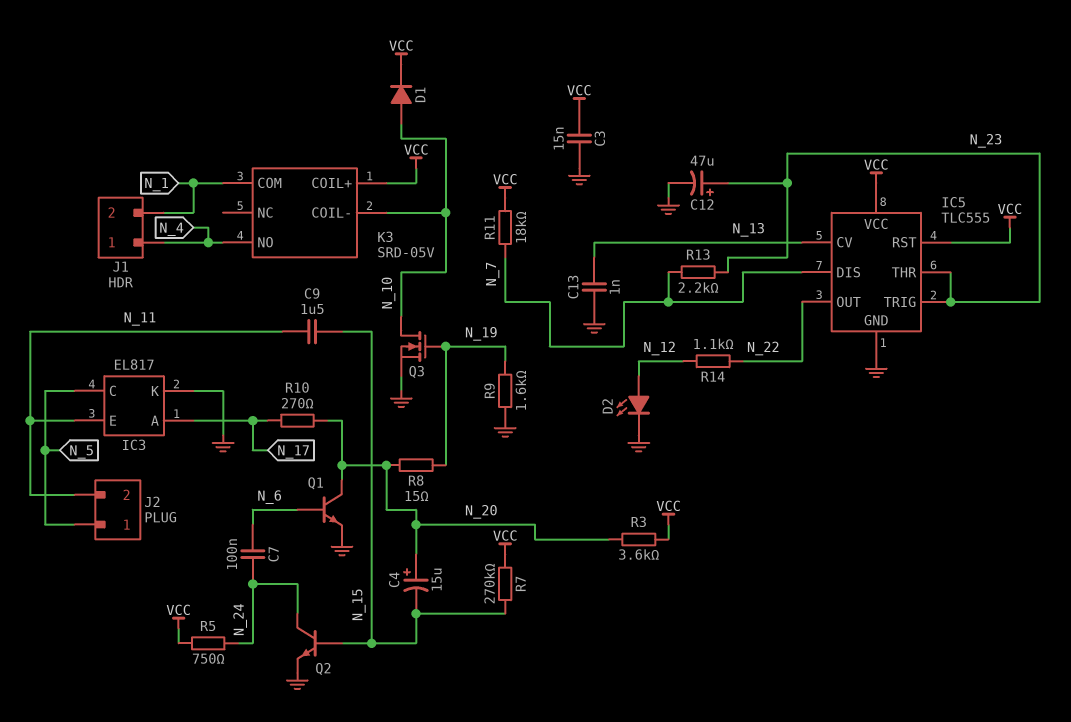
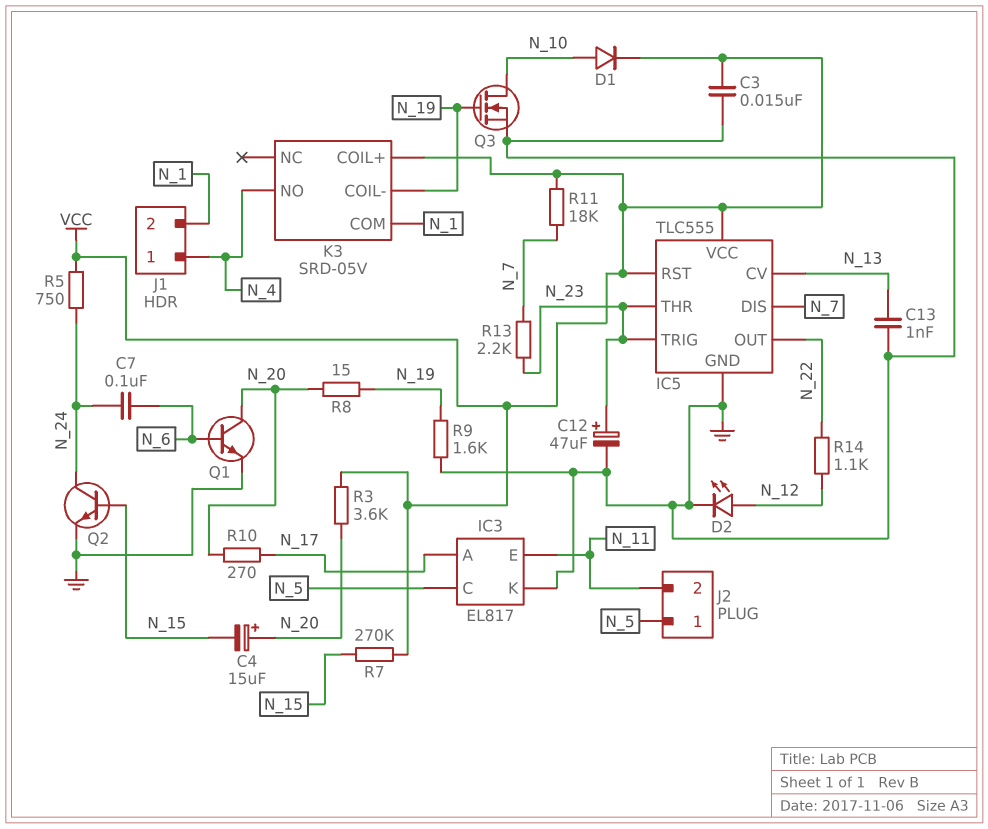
C9: 1.5uF (N_11, N_15) -> none
K3 pin COIL-: N_10 -> N_19

